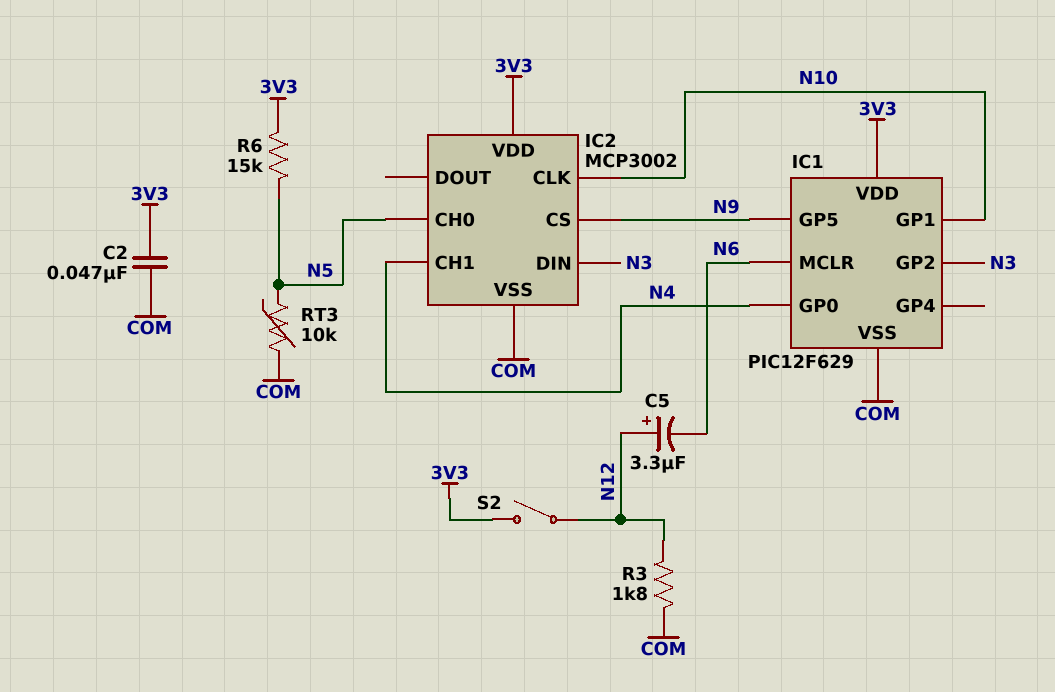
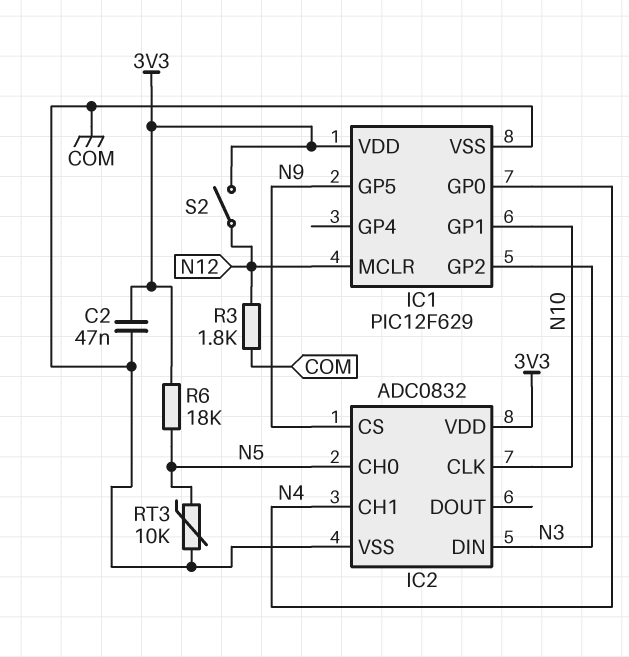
C5: 3.3uF (plus N12, minus N6) -> none
IC1 pin MCLR: N6 -> N12
IC2: MCP3002 -> ADC0832
R6: 15k (3V3, N5) -> 18k (3V3, N5)

